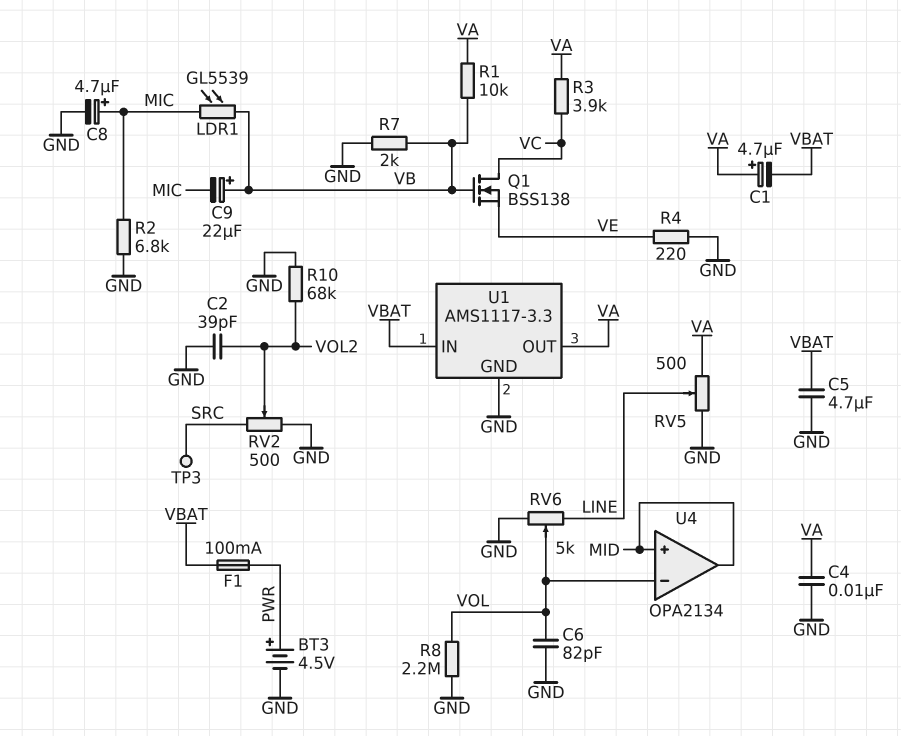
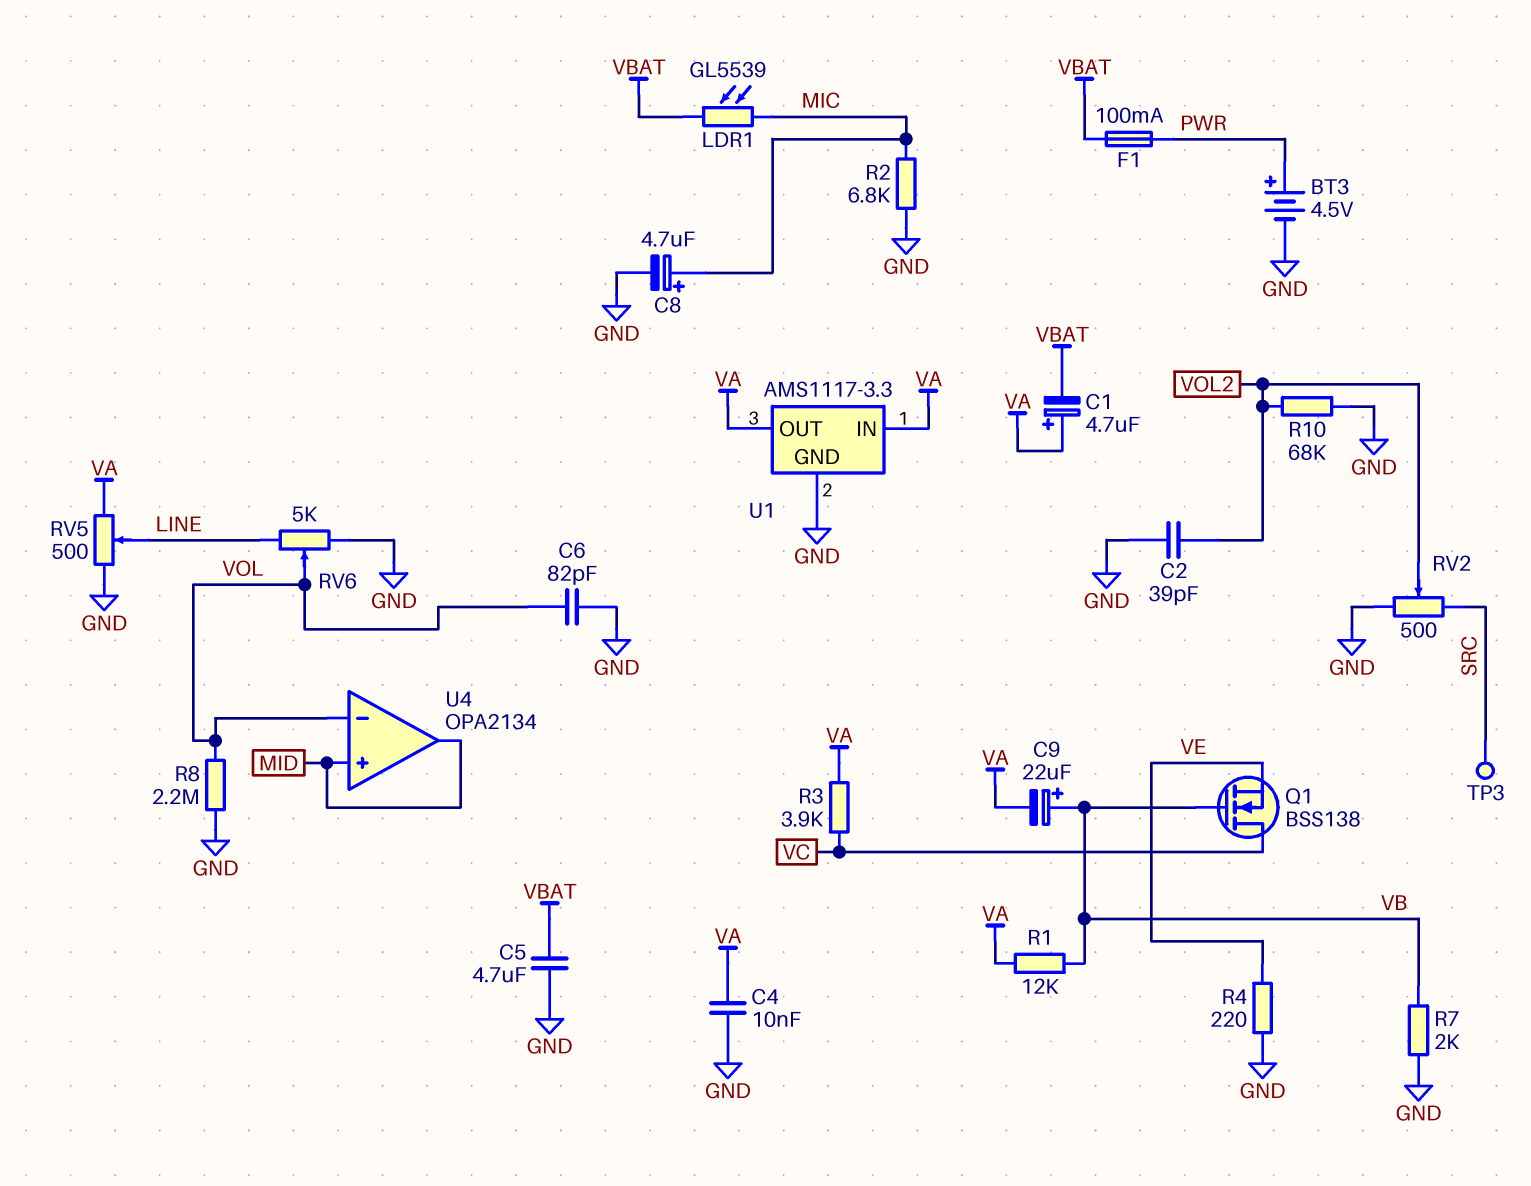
C9: 22uF (plus VB, minus MIC) -> 22uF (plus VB, minus VA)
LDR1: GL5539 (MIC, VB) -> GL5539 (MIC, VBAT)
R1: 10k (VA, VB) -> 12k (VA, VB)
U1 pin IN: VBAT -> VA

